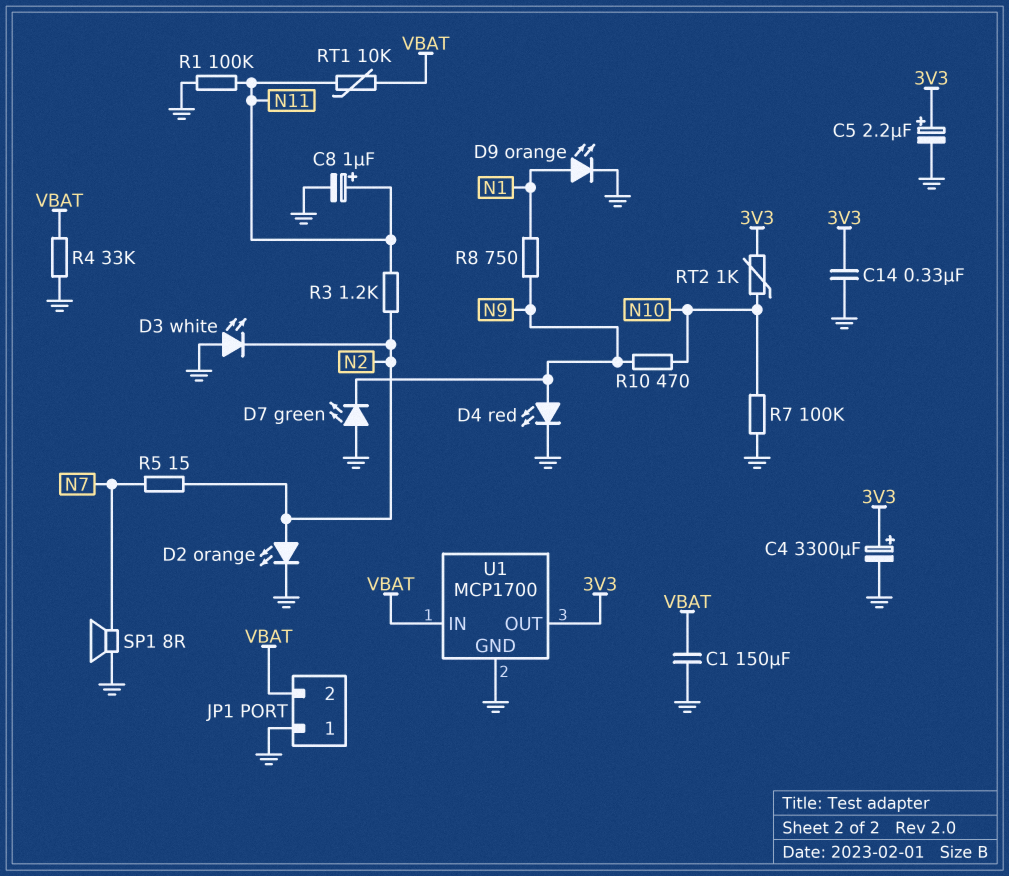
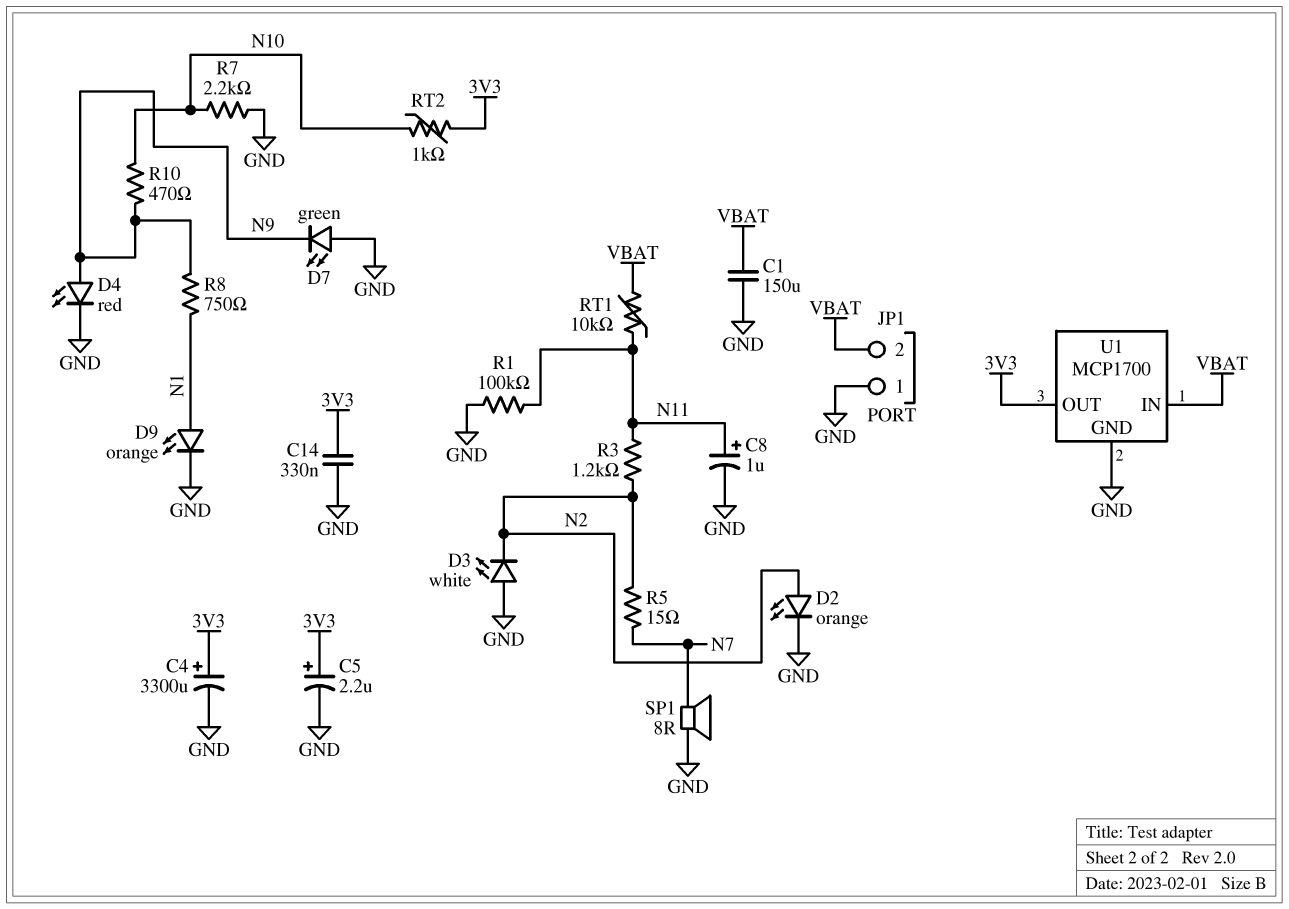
R4: 33k (GND, VBAT) -> none
R7: 100k (GND, N10) -> 2.2k (GND, N10)

